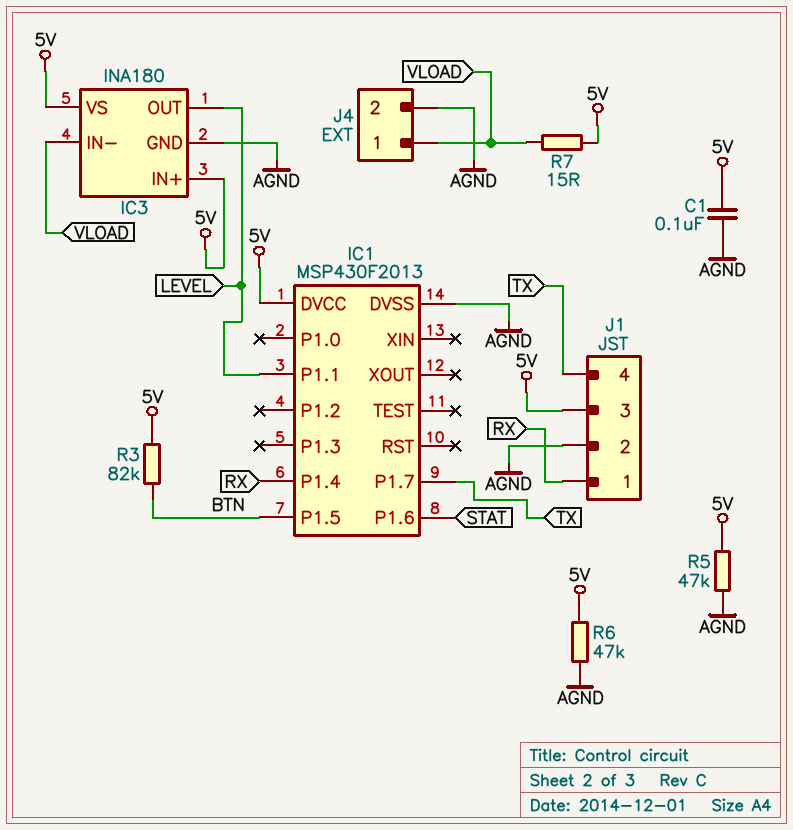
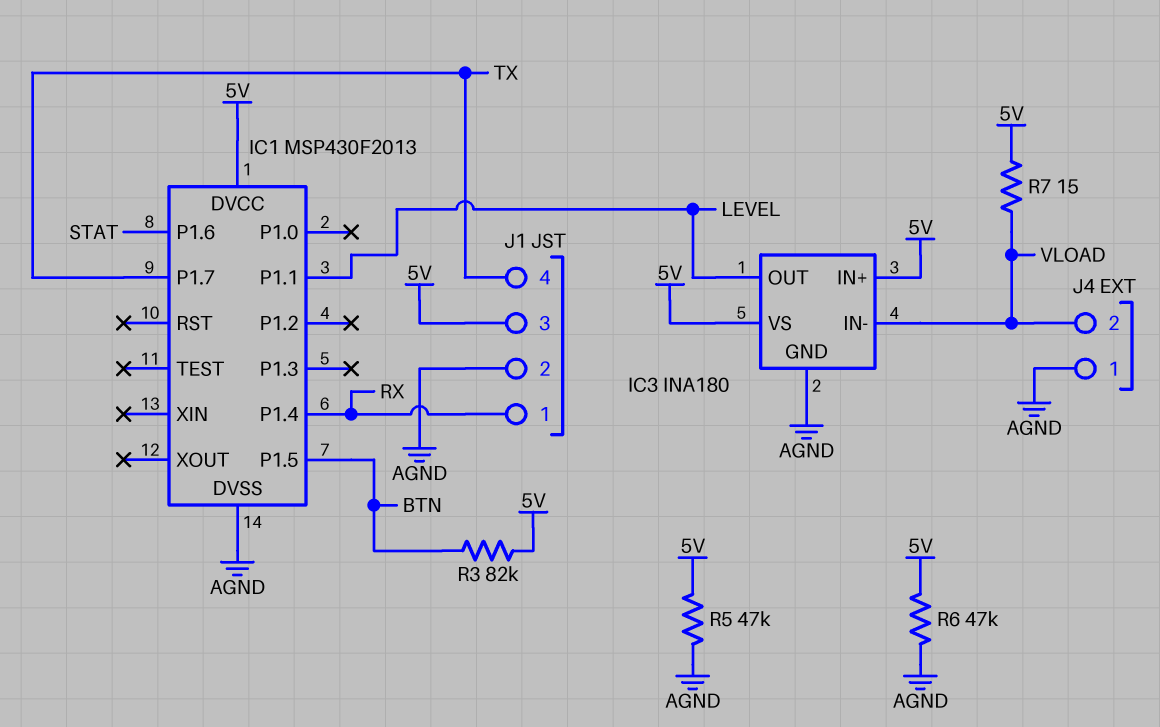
C1: 100nF (5V, AGND) -> none
J4 pin 1: VLOAD -> AGND
J4 pin 2: AGND -> VLOAD

